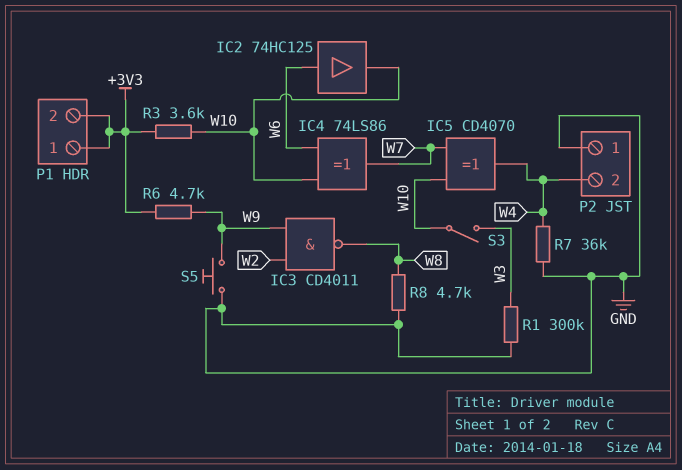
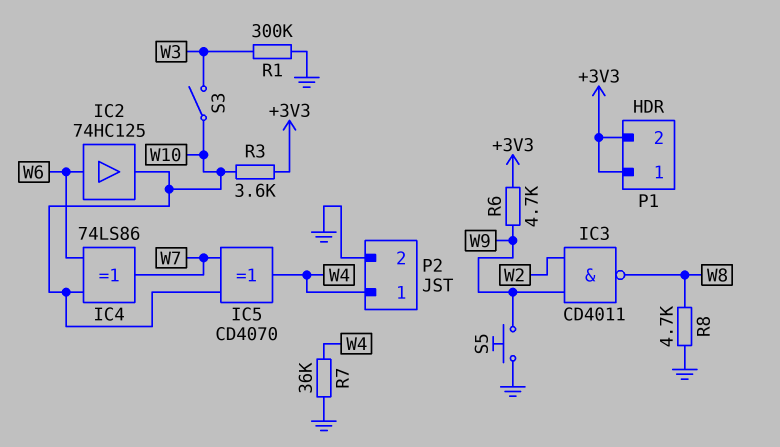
P2 pin 1: GND -> W4
P2 pin 2: W4 -> GND

